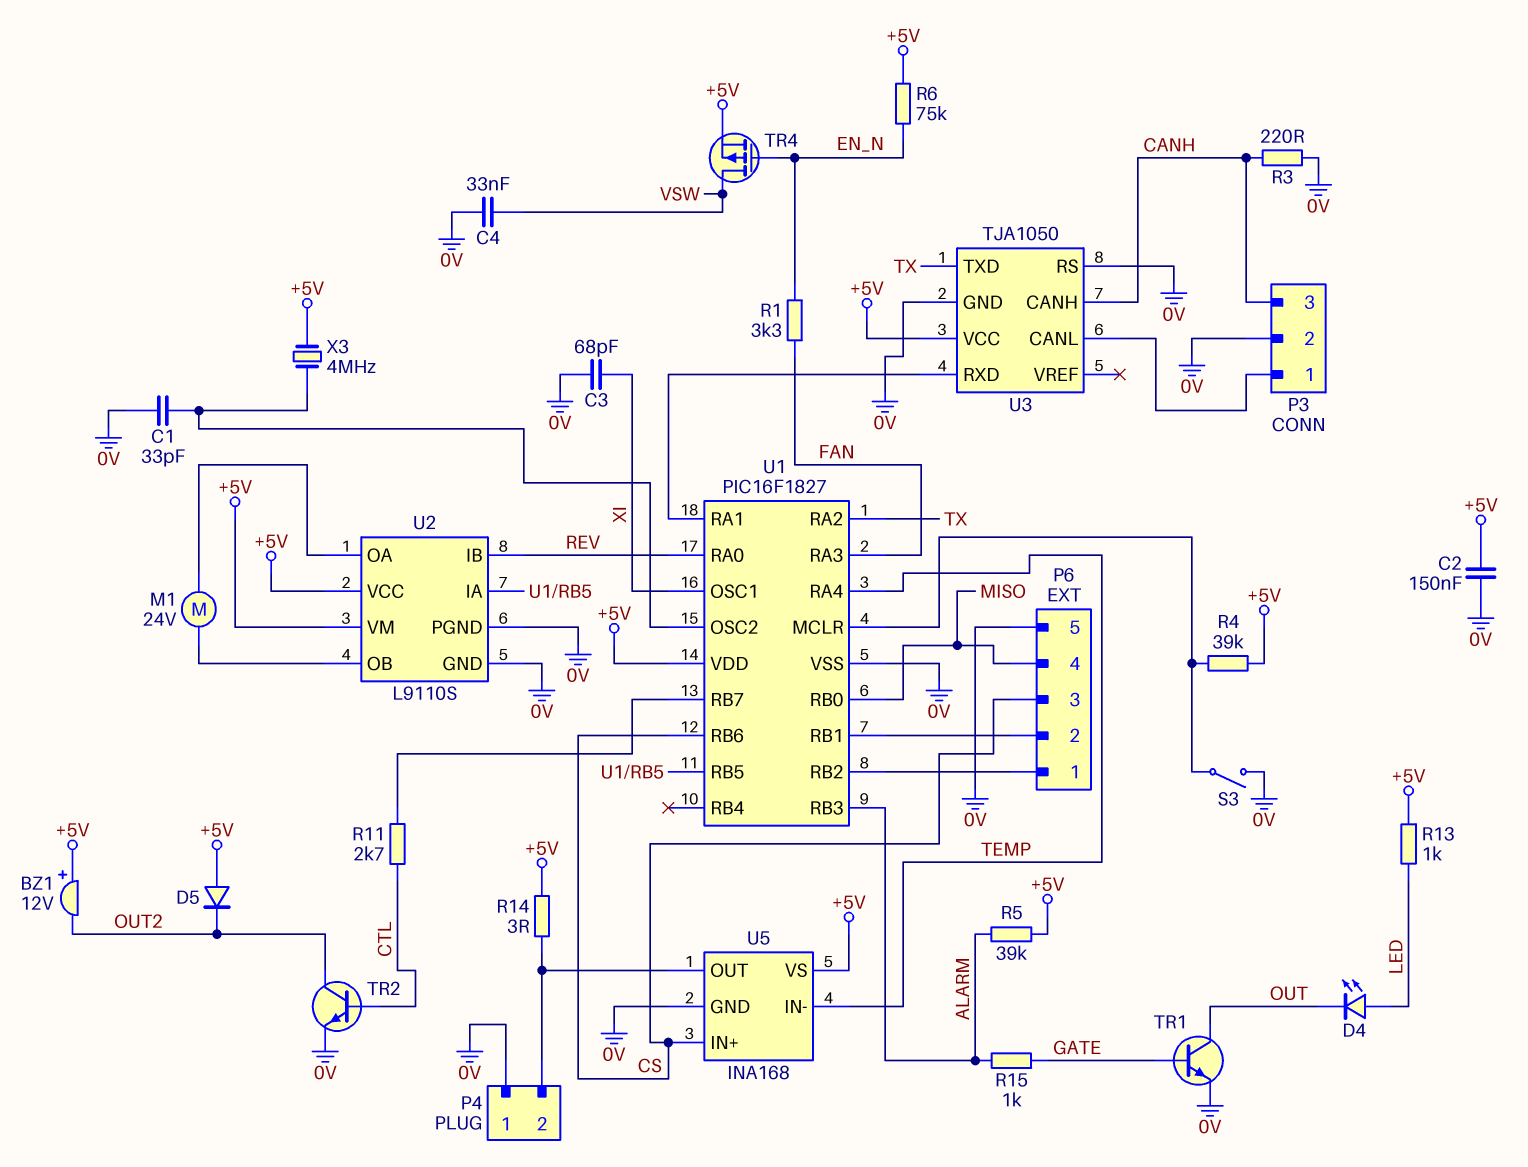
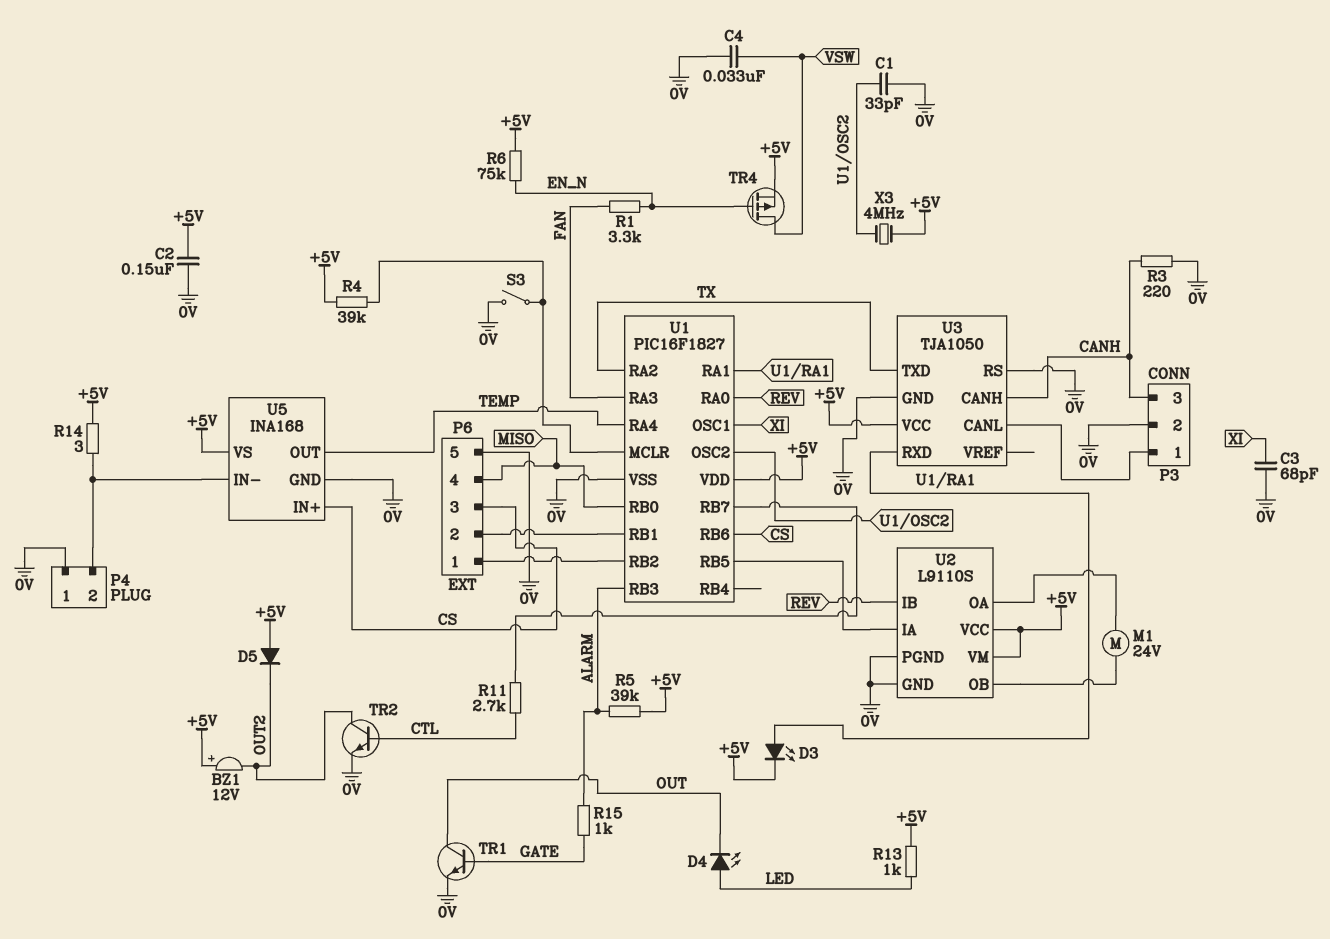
D3: none -> LED (A U1/RA1, K +5V)
U5 pin IN-: TEMP -> P4/2
U5 pin OUT: P4/2 -> TEMP

